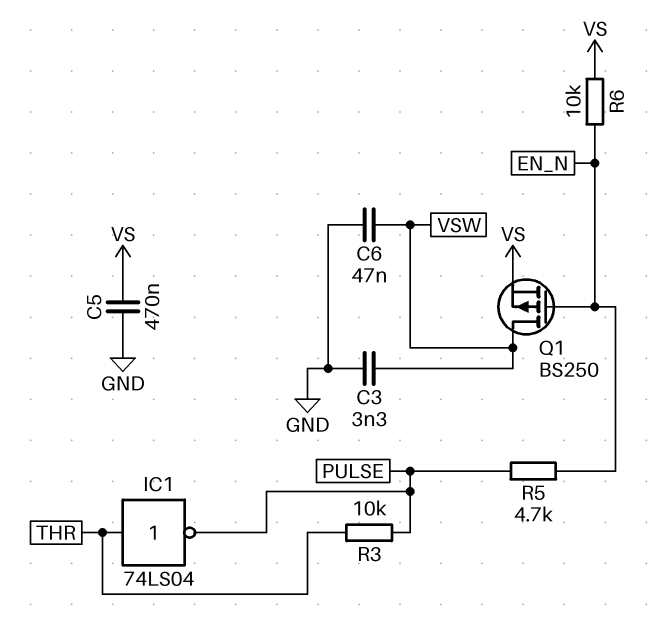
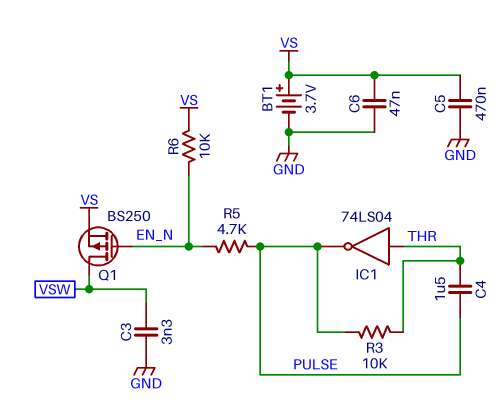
BT1: none -> 3.7V (plus VS, minus GND)
C4: none -> 1.5uF (PULSE, THR)
C6: 47nF (GND, VSW) -> 47nF (GND, VS)

